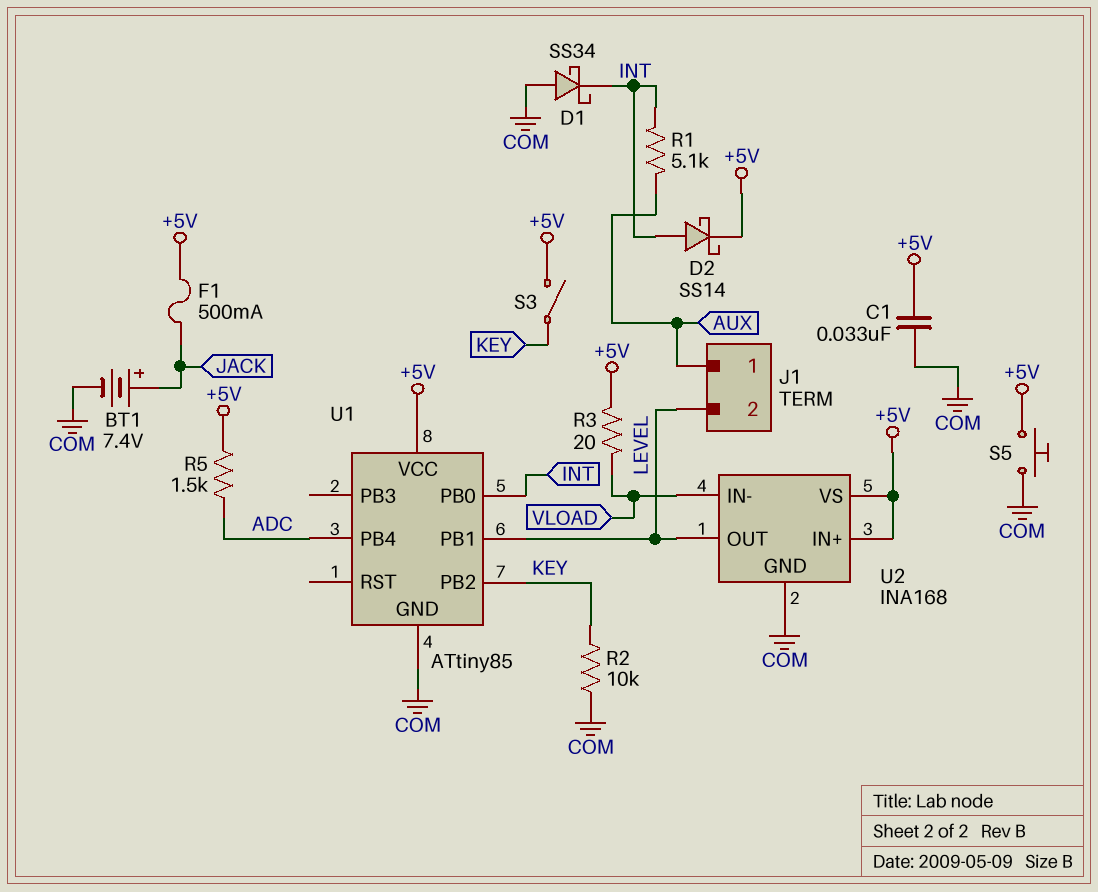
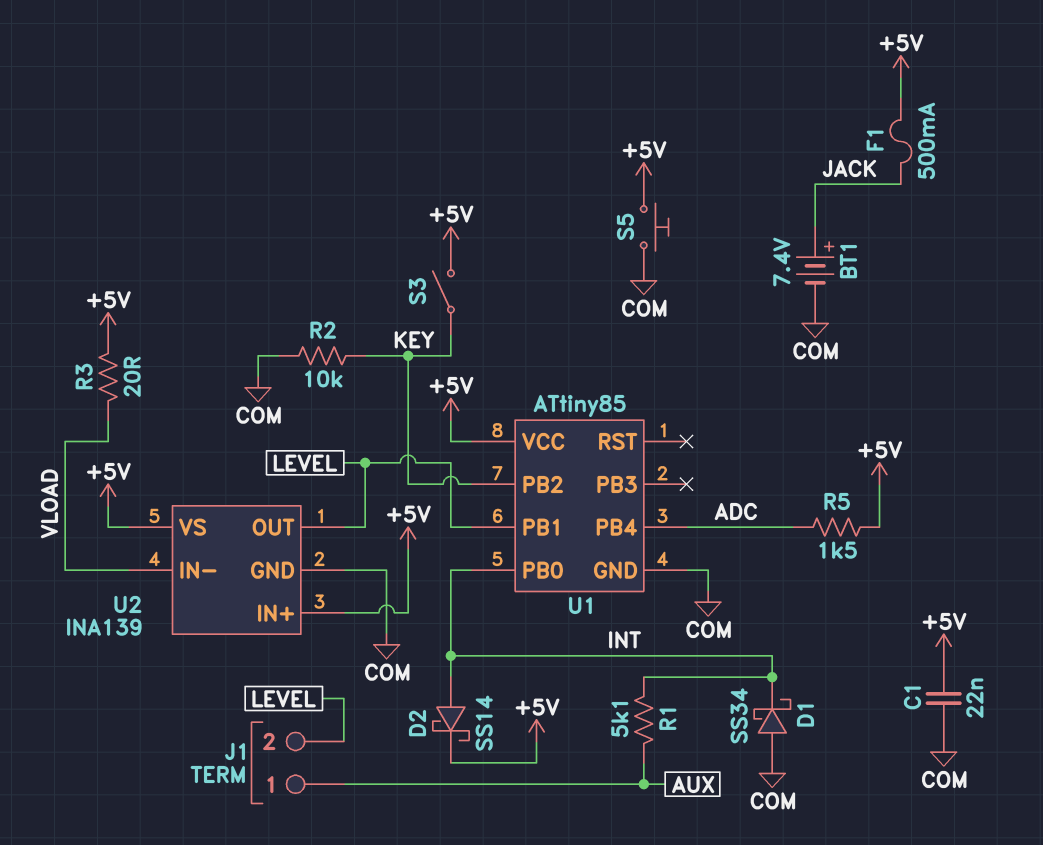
C1: 33nF (+5V, COM) -> 22nF (+5V, COM)
U2: INA168 -> INA139

